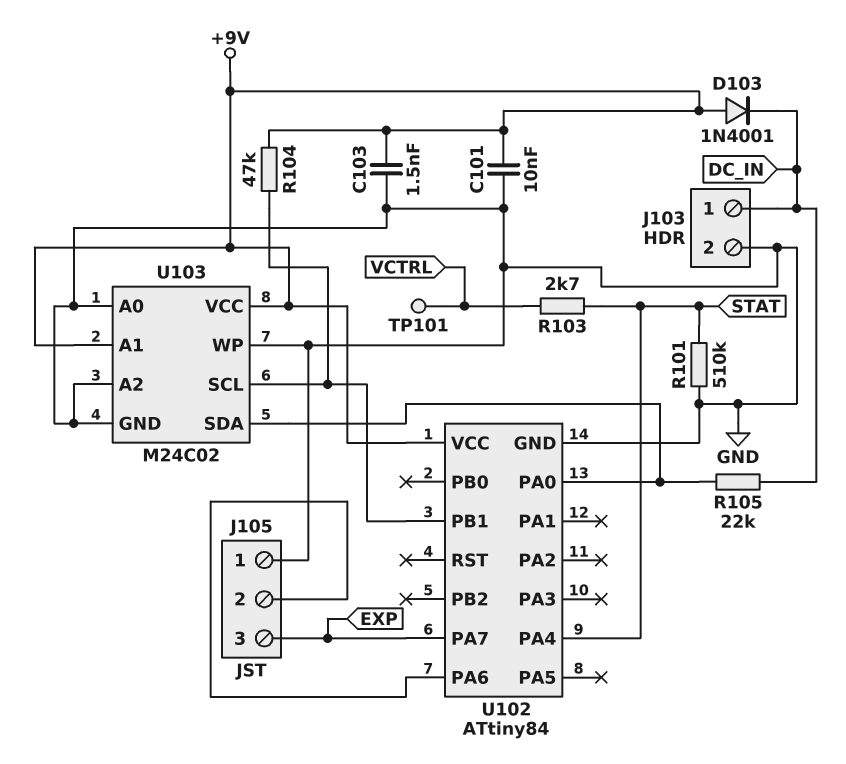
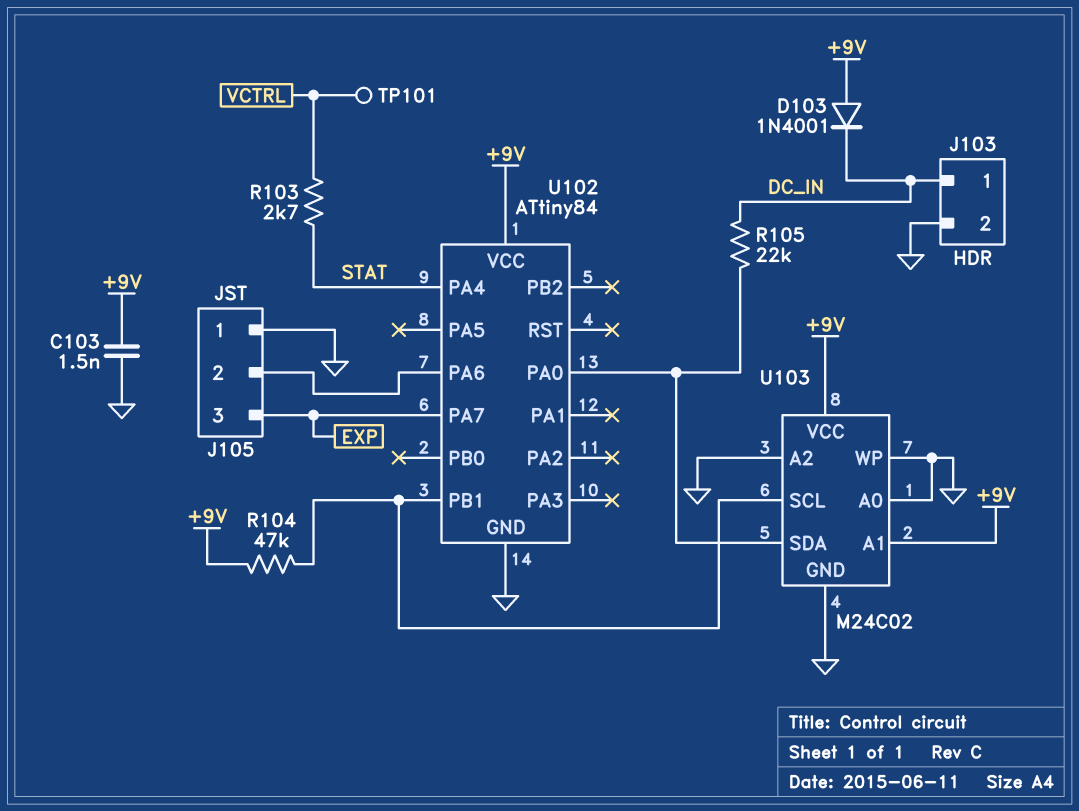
C101: 10nF (+9V, GND) -> none
R101: 510k (GND, STAT) -> none

